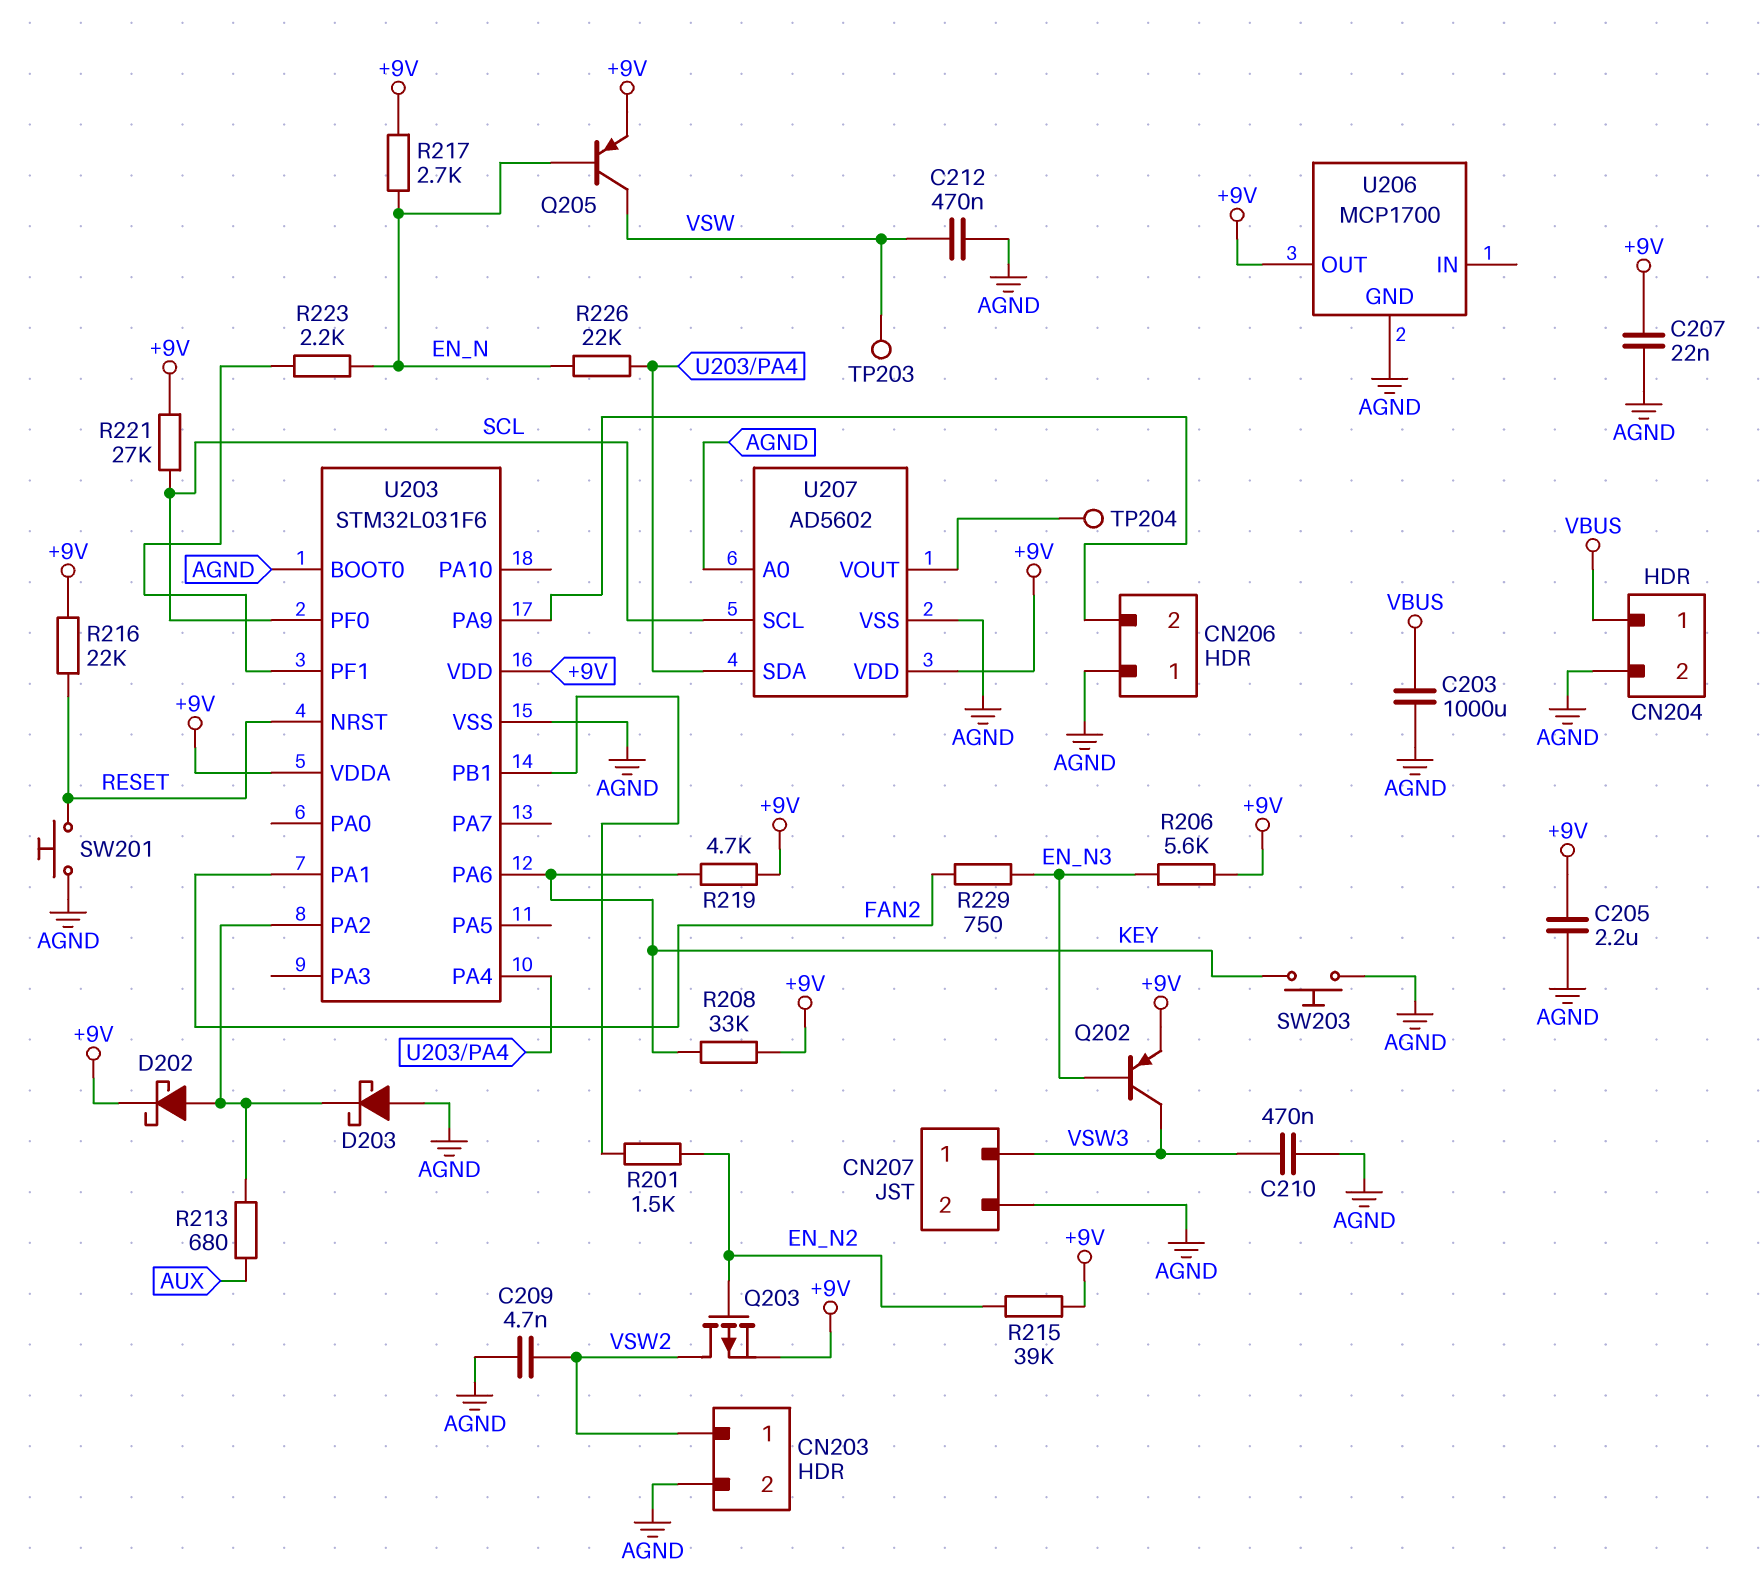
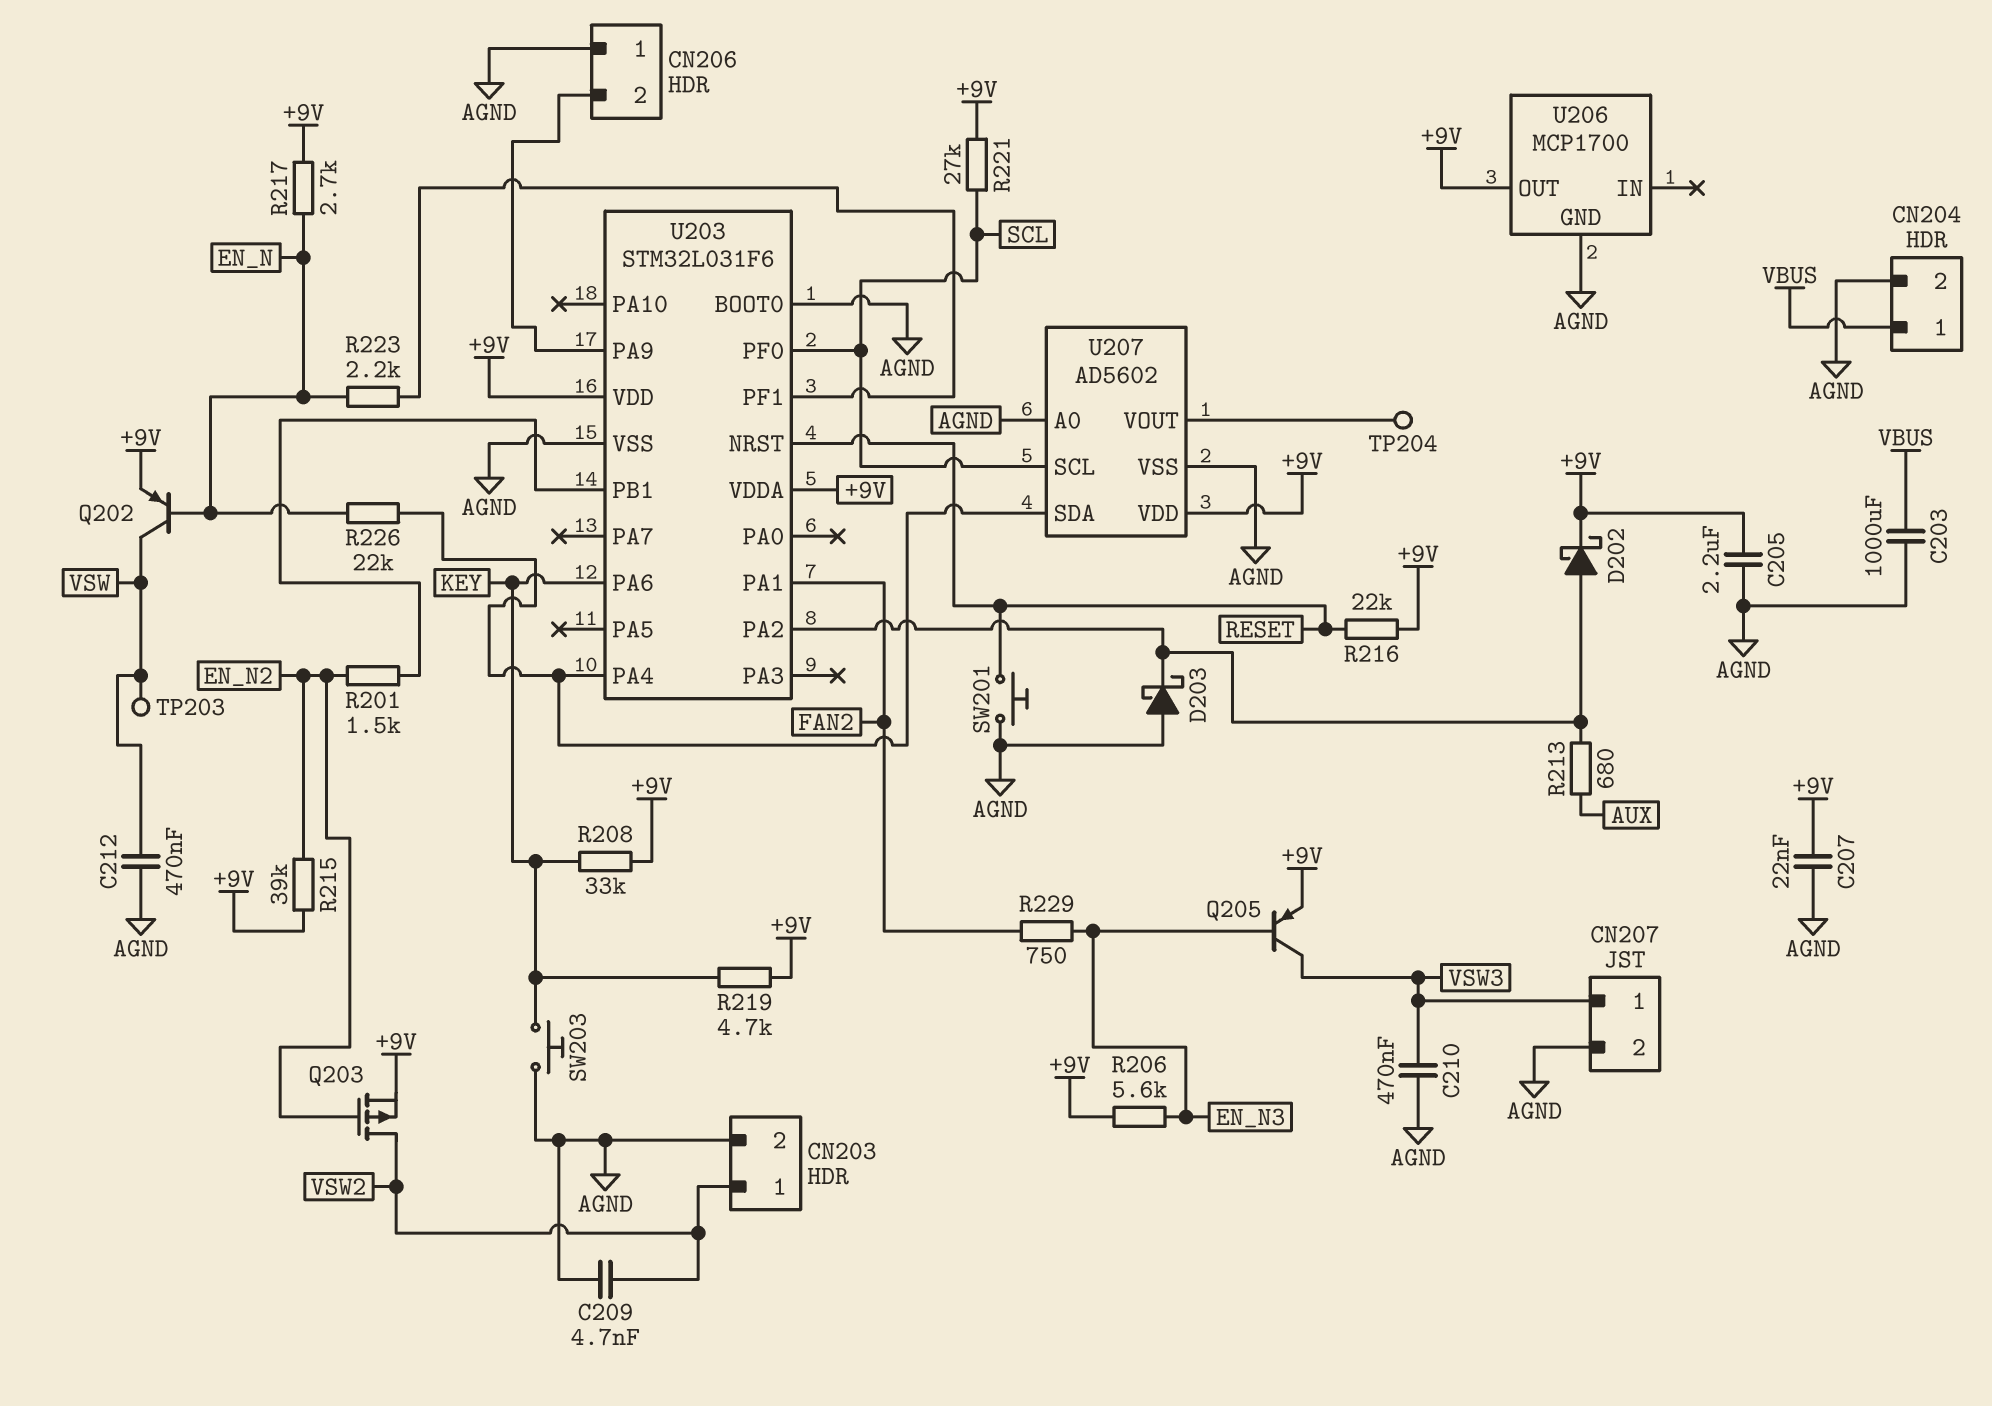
Q202: PNP (B EN_N3, C VSW3, E +9V) -> PNP (B EN_N, C VSW, E +9V)
Q205: PNP (B EN_N, C VSW, E +9V) -> PNP (B EN_N3, C VSW3, E +9V)

